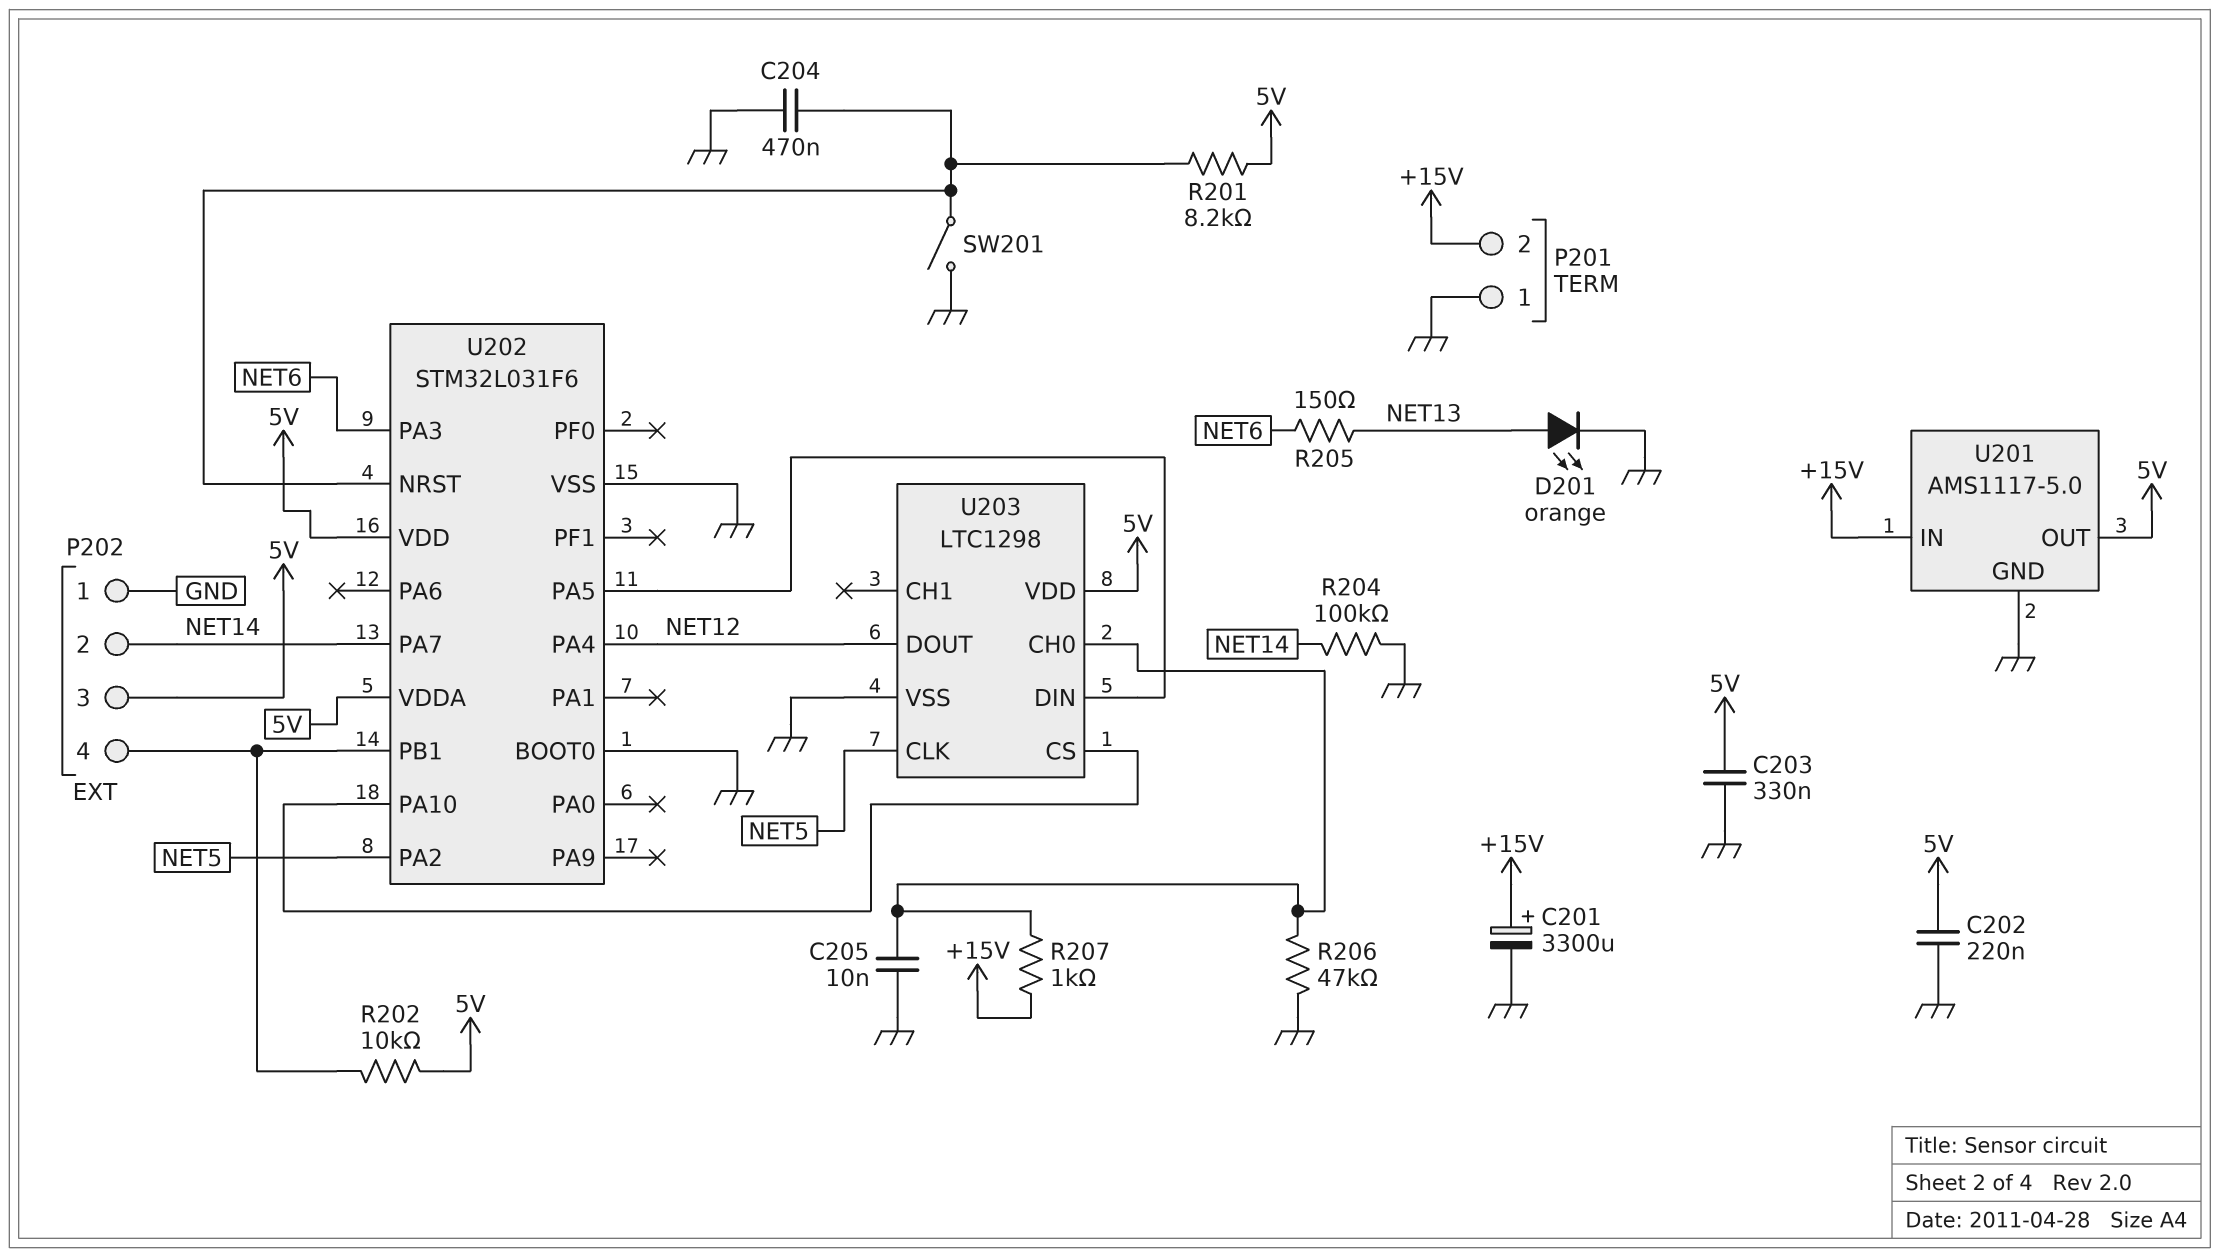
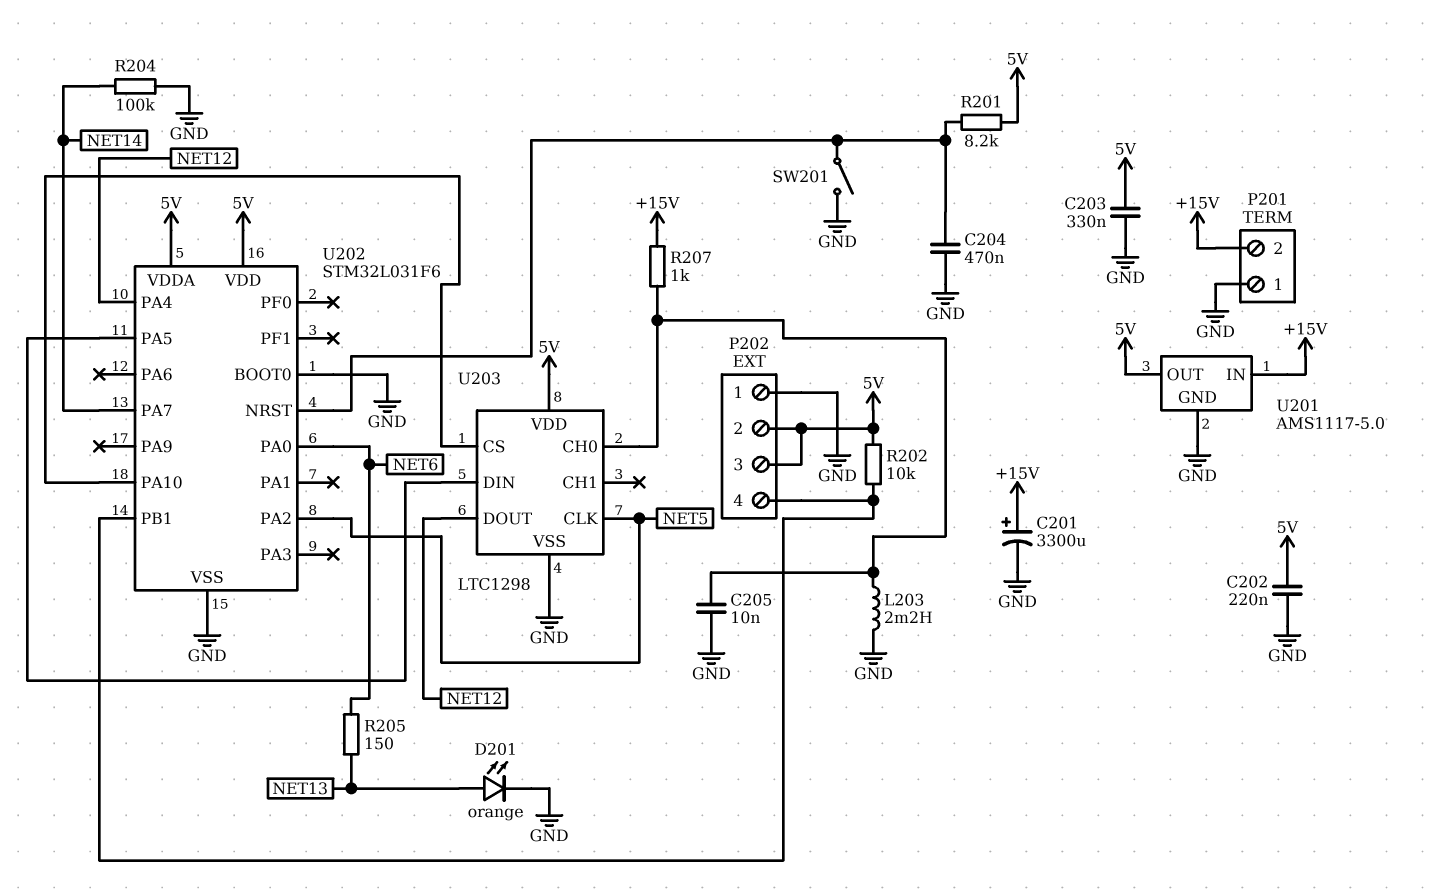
L203: none -> 2.2mH (GND, U203/CH0)
P202 pin 2: NET14 -> 5V
R206: 47k (GND, U203/CH0) -> none
U202 pin PA0: none -> NET6
U202 pin PA3: NET6 -> none

